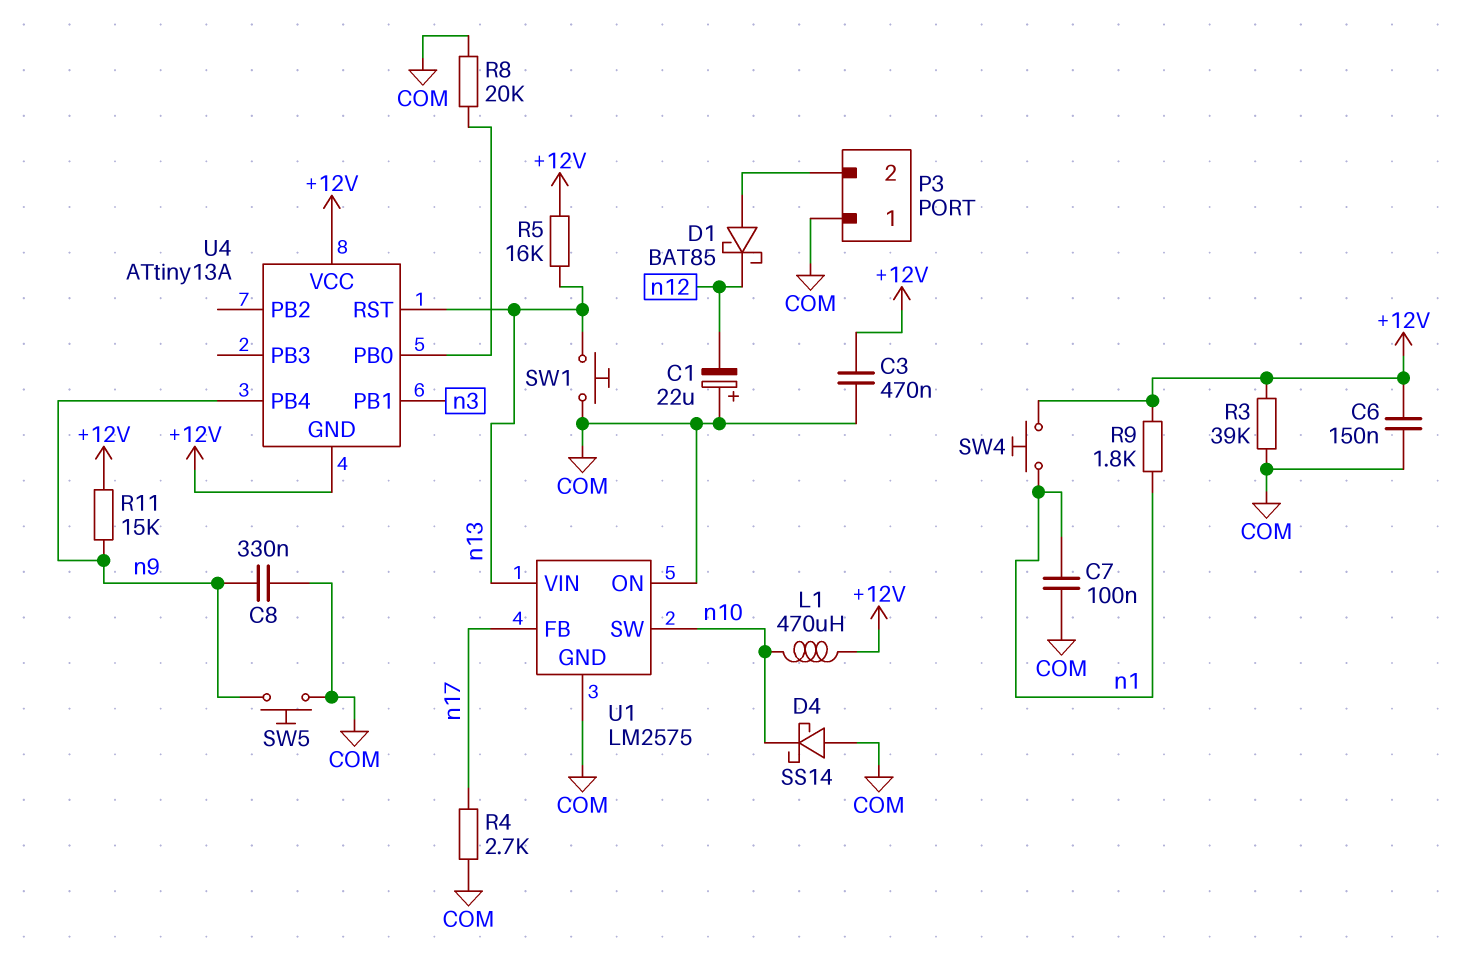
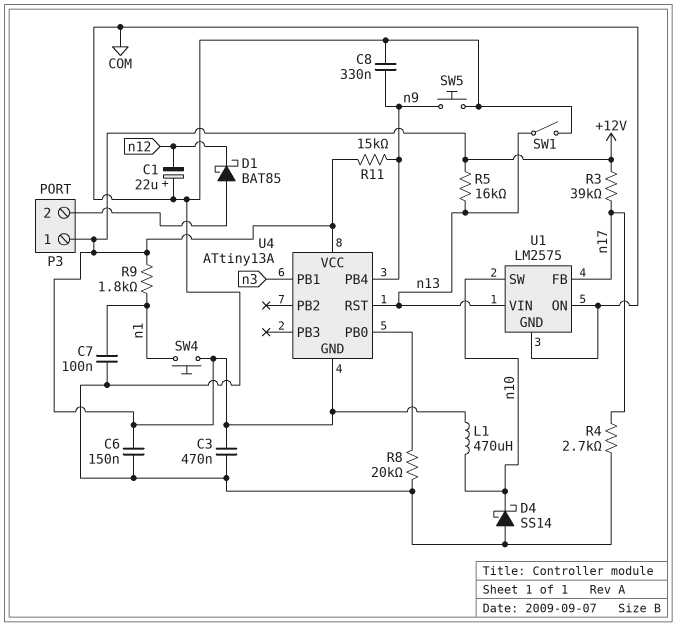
P3 pin 1: COM -> +12V
R3: 39k (+12V, COM) -> 39k (+12V, n17)
SW1: button (COM, n13) -> switch (COM, n13)

